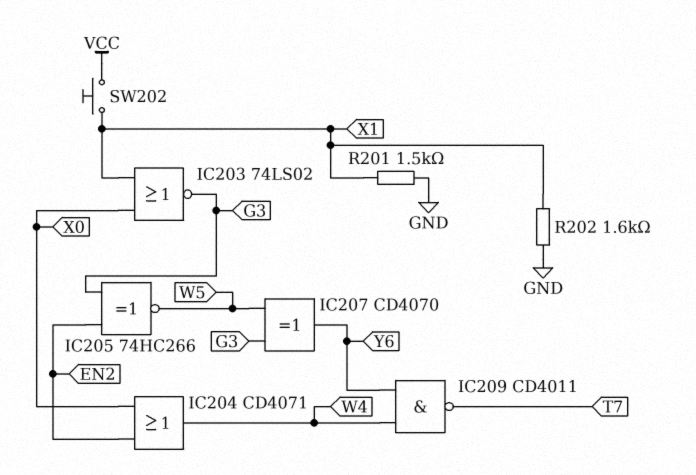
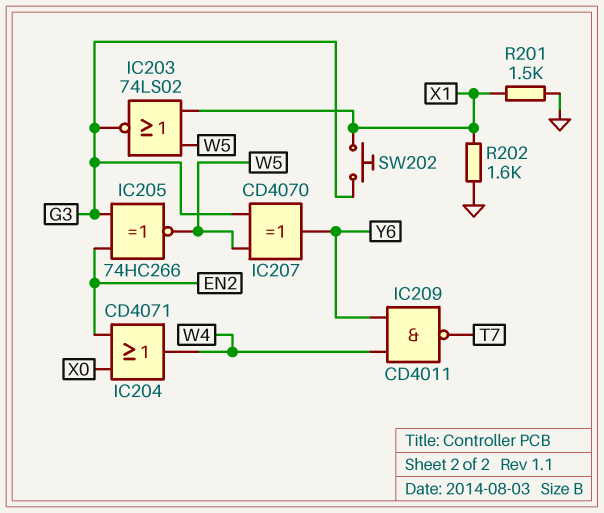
IC203: NOR 74LS02 (in X0, in X1, out G3) -> NOR 74LS02 (in W5, in X1, out G3)
SW202: button (VCC, X1) -> button (G3, X1)

